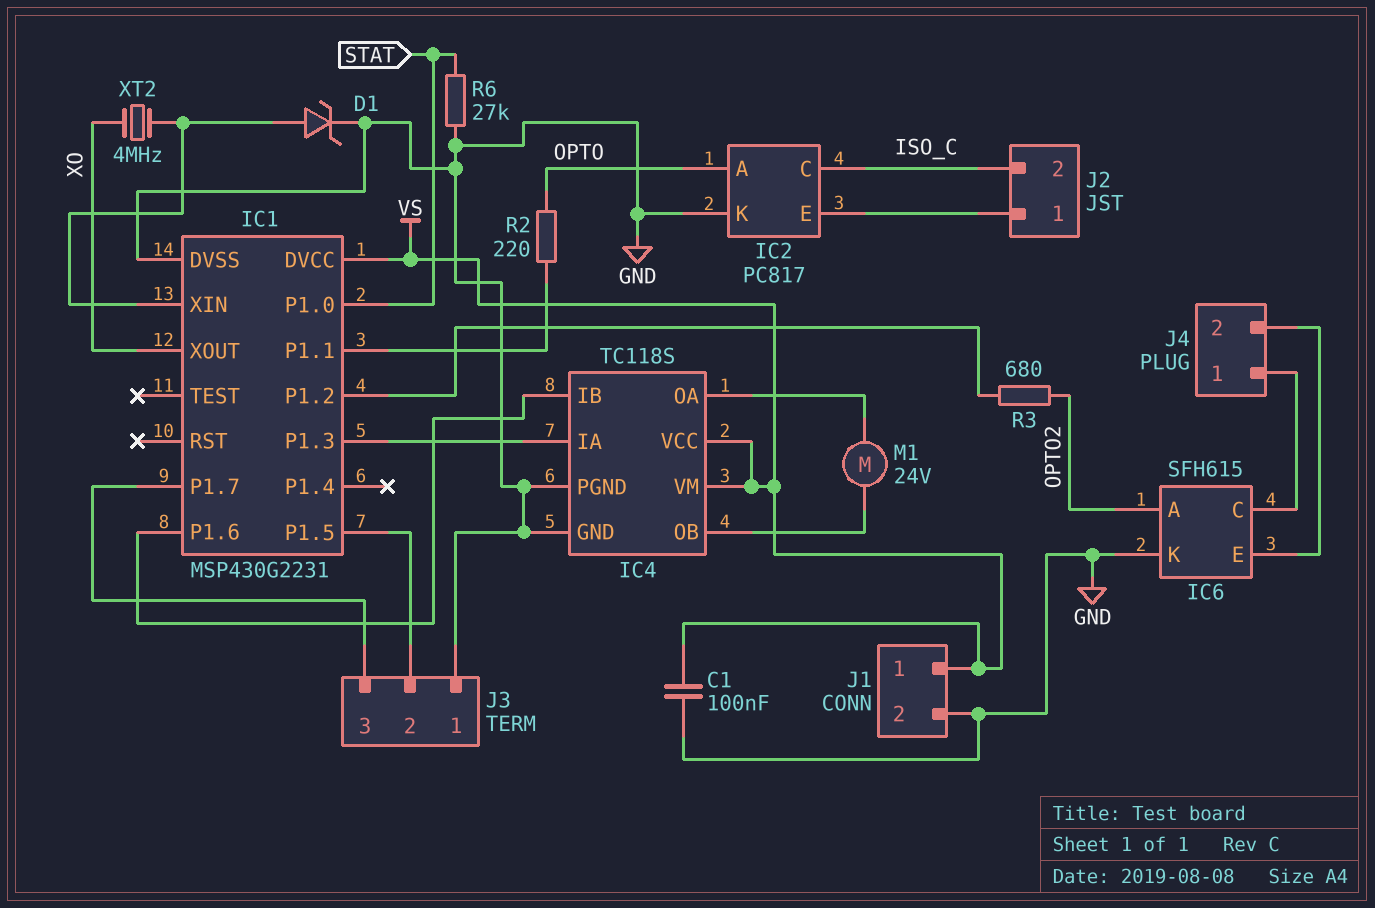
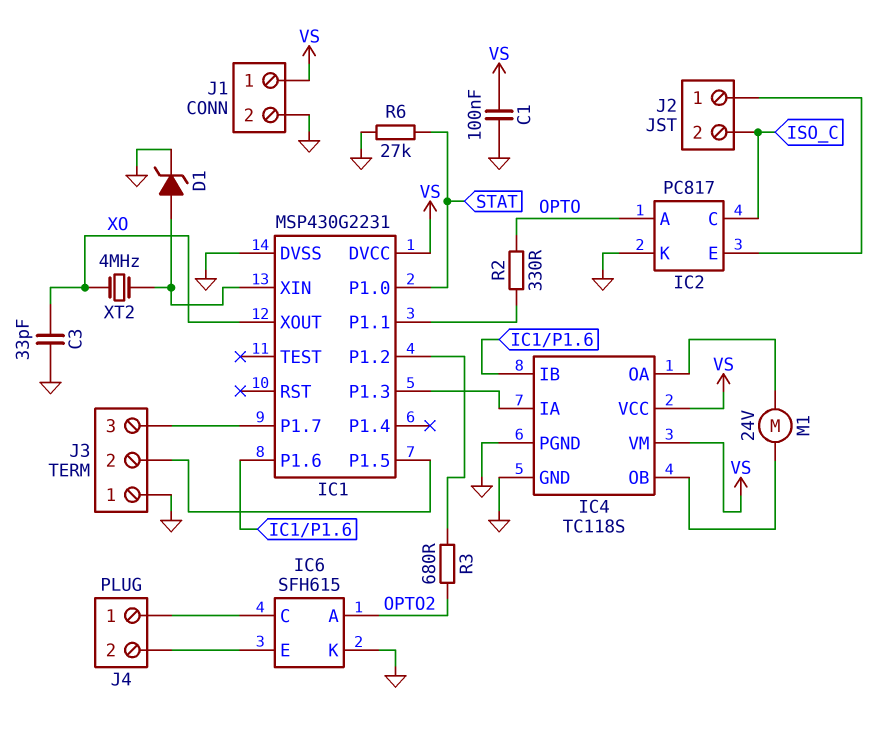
C3: none -> 33pF (GND, XO)
R2: 220 (IC1/P1.1, OPTO) -> 330 (IC1/P1.1, OPTO)

